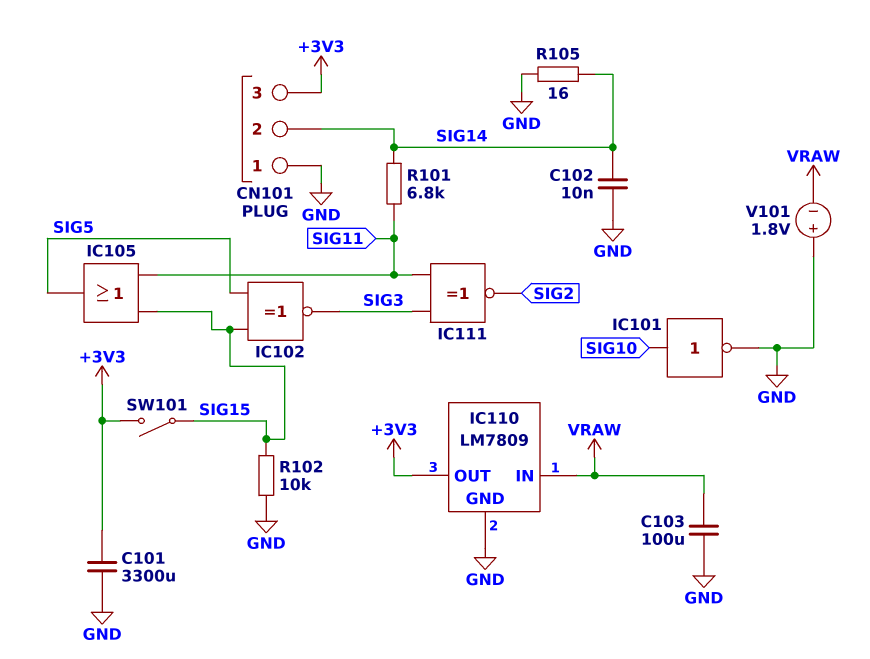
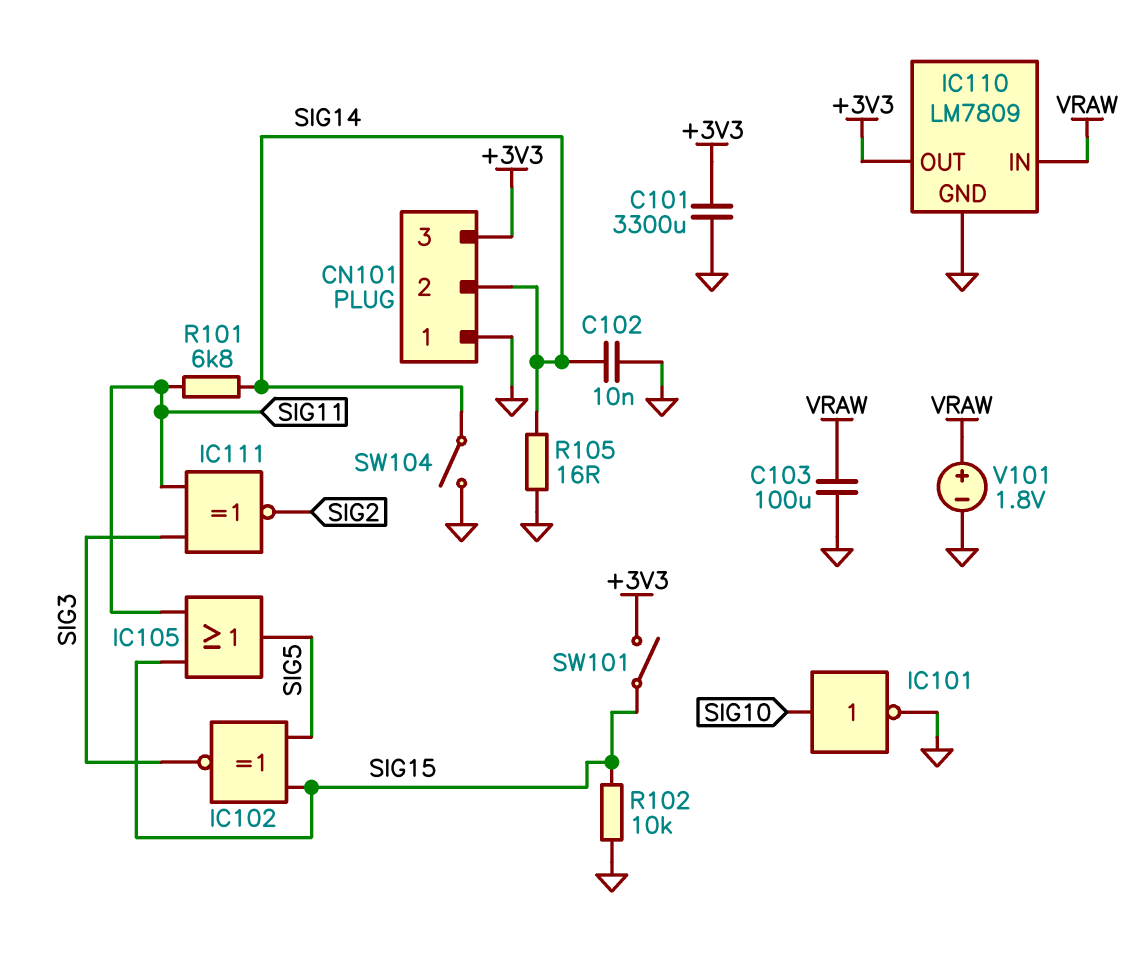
SW104: none -> switch (GND, SIG14)
V101: 1.8V (plus GND, minus VRAW) -> 1.8V (plus VRAW, minus GND)

